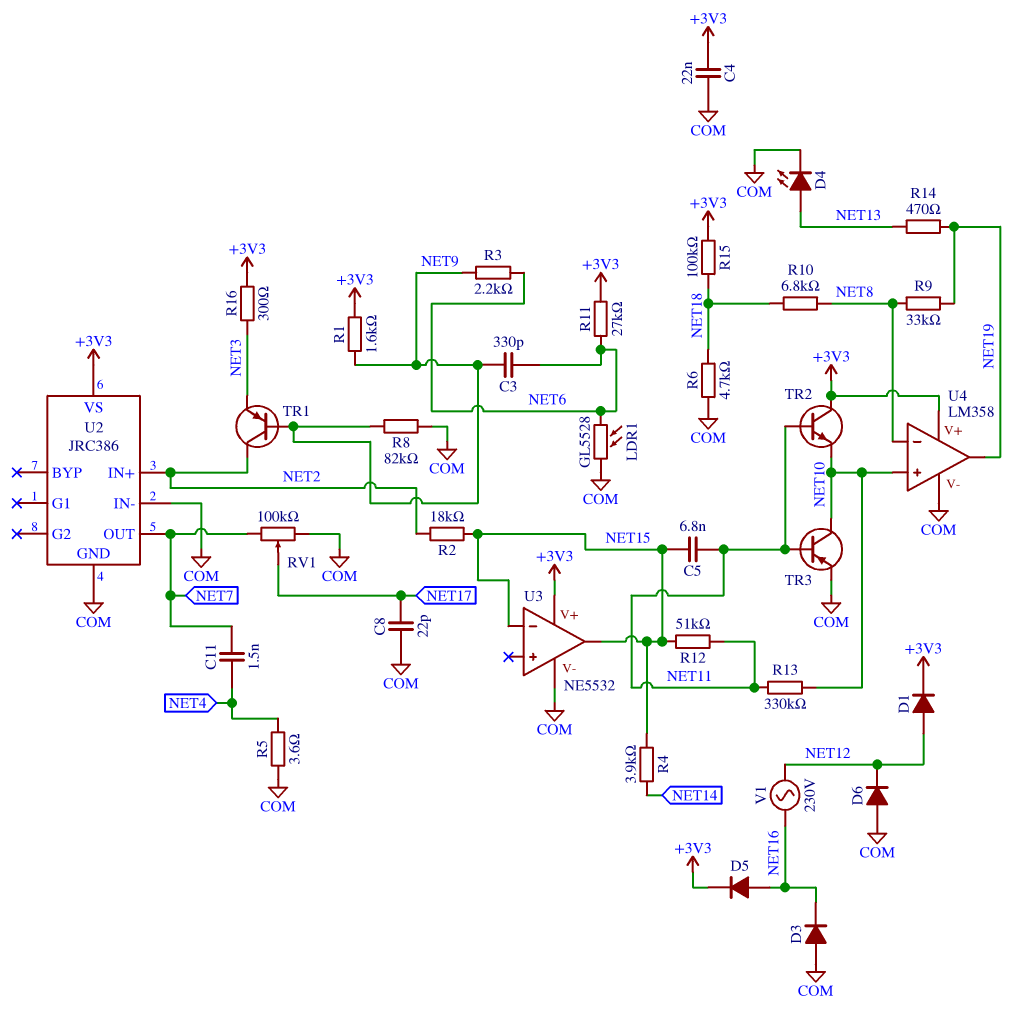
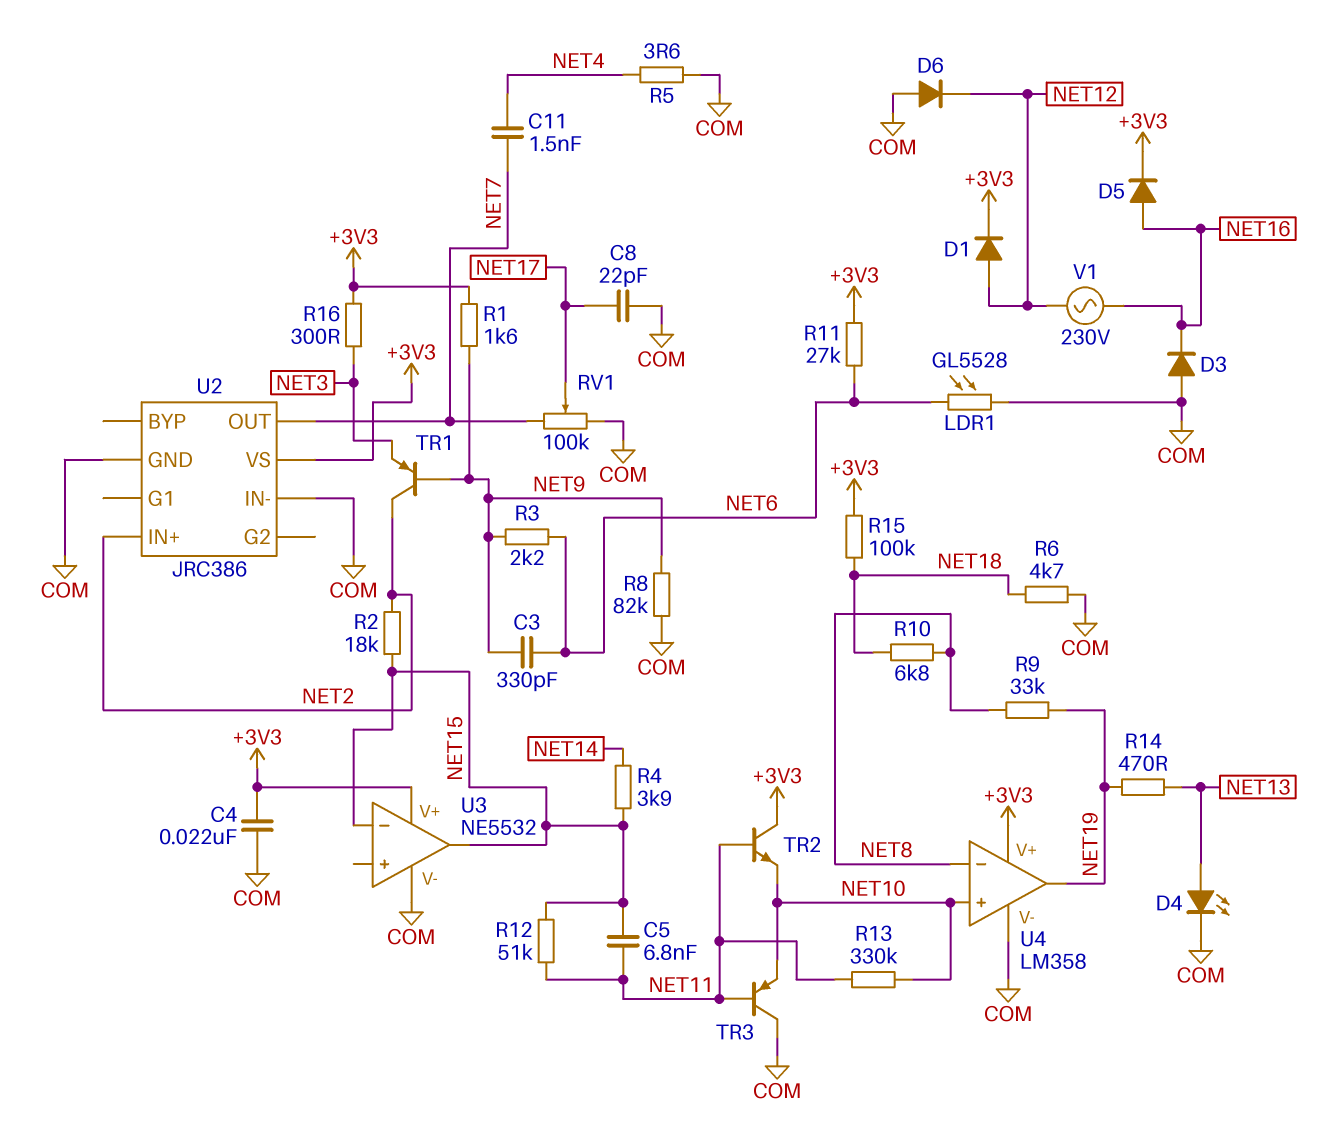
TR3: PNP (B NET11, C NET10, E COM) -> PNP (B NET11, C COM, E NET10)

